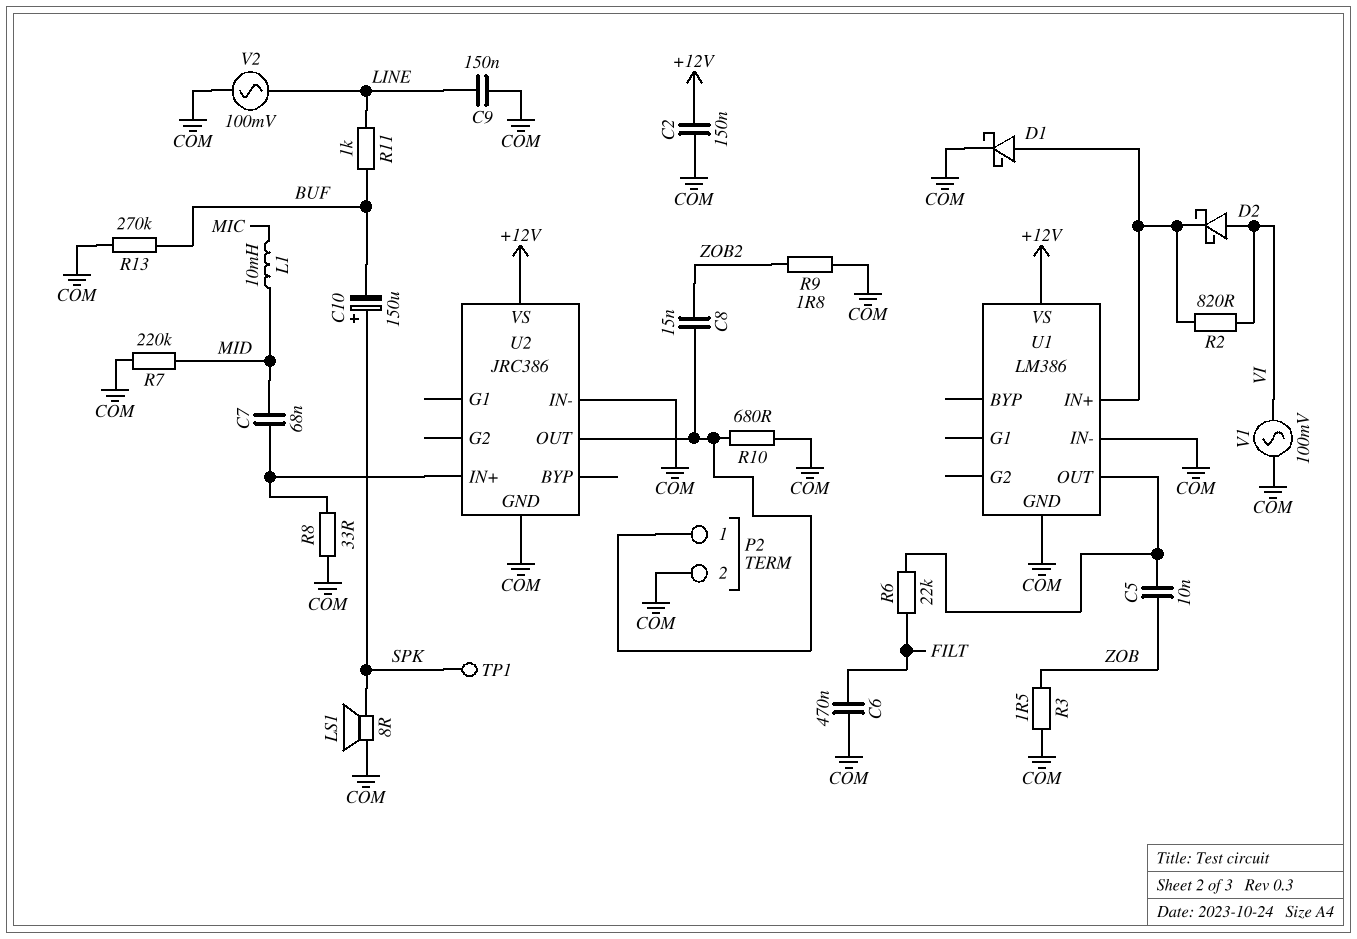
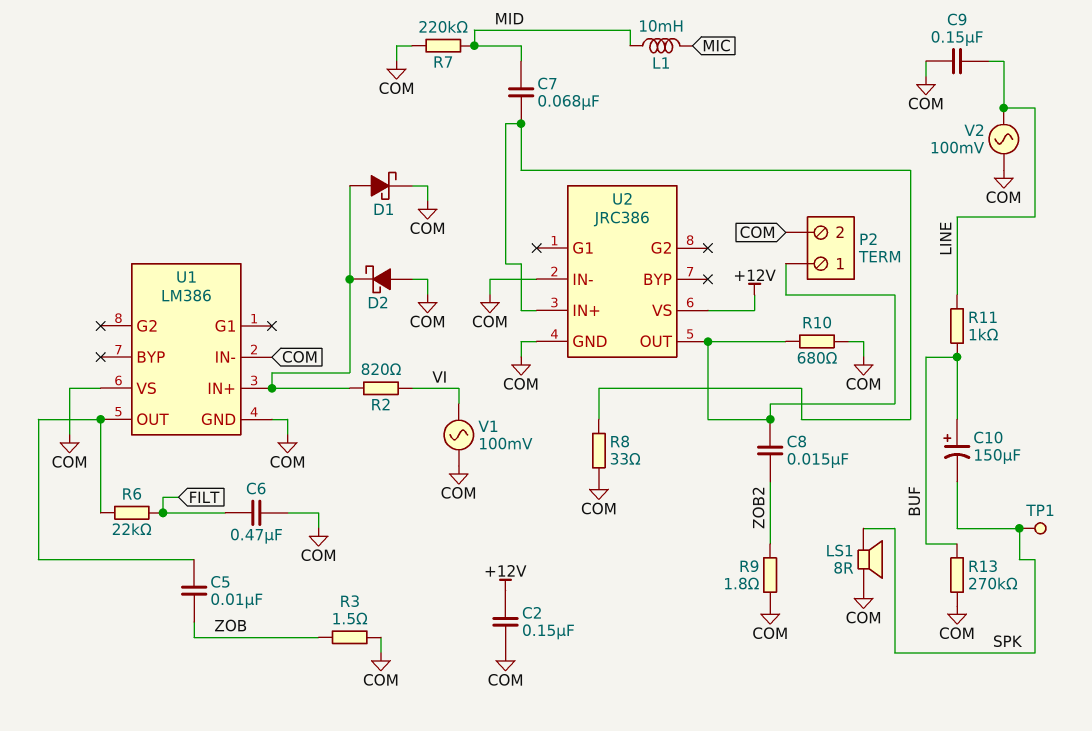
C10: 150uF (plus SPK, minus BUF) -> 150uF (plus BUF, minus SPK)
D2: schottky (A VI, K U1/IN+) -> schottky (A COM, K U1/IN+)
U1 pin VS: +12V -> COM

